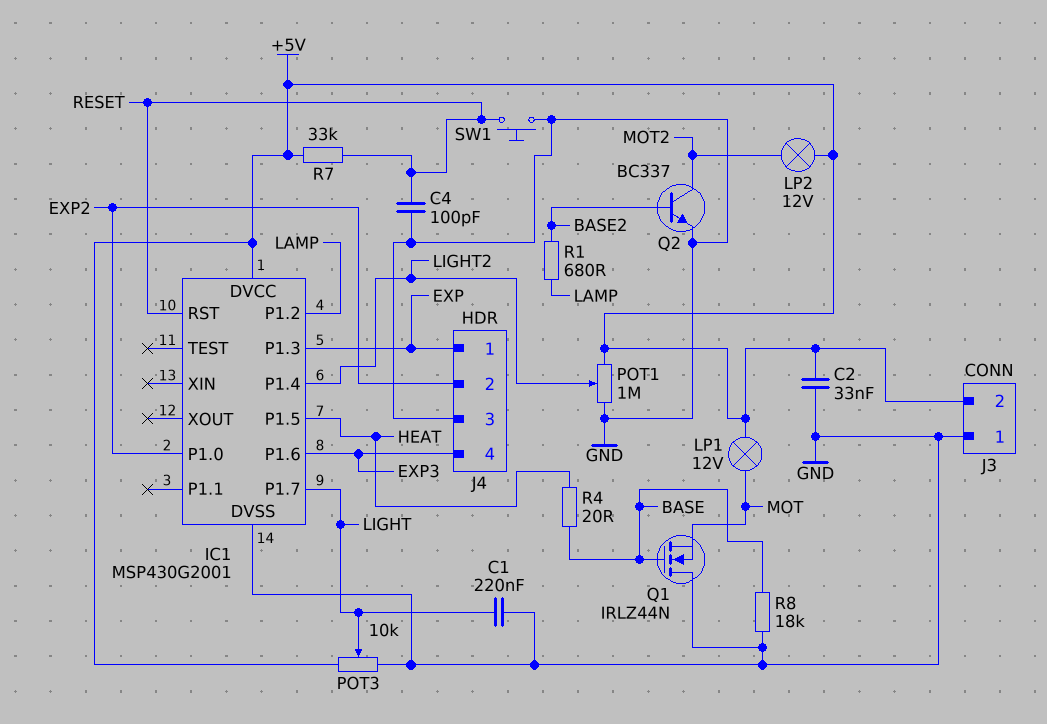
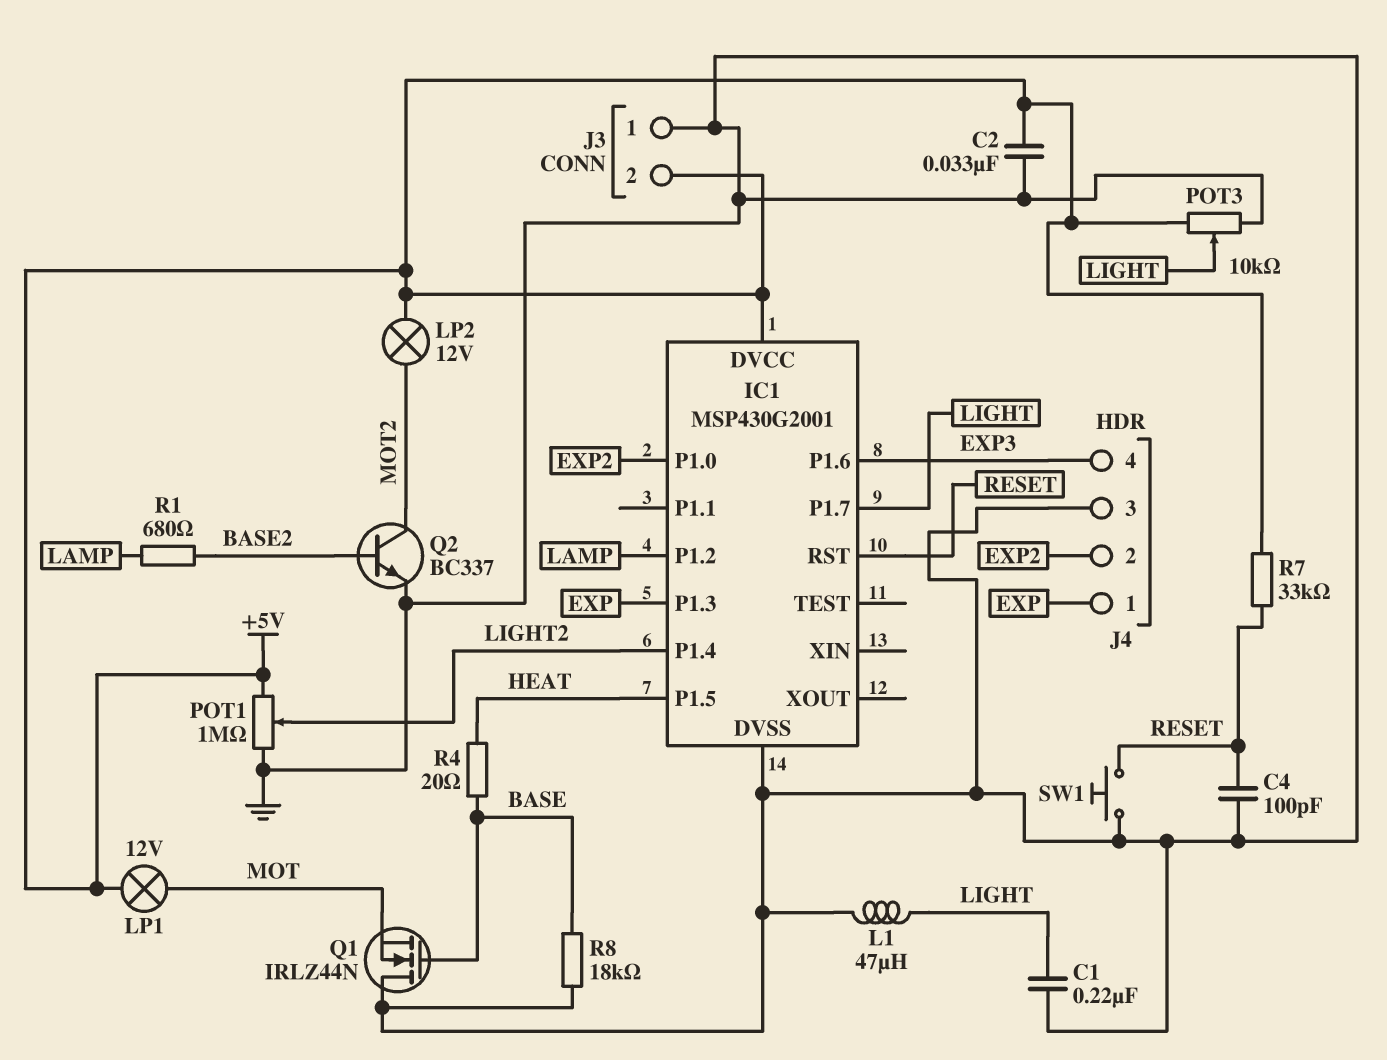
L1: none -> 47uH (GND, LIGHT)

